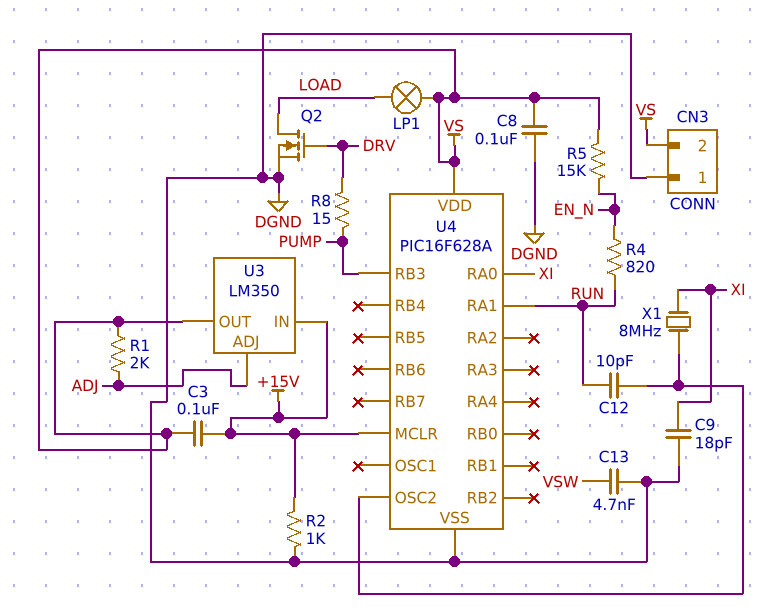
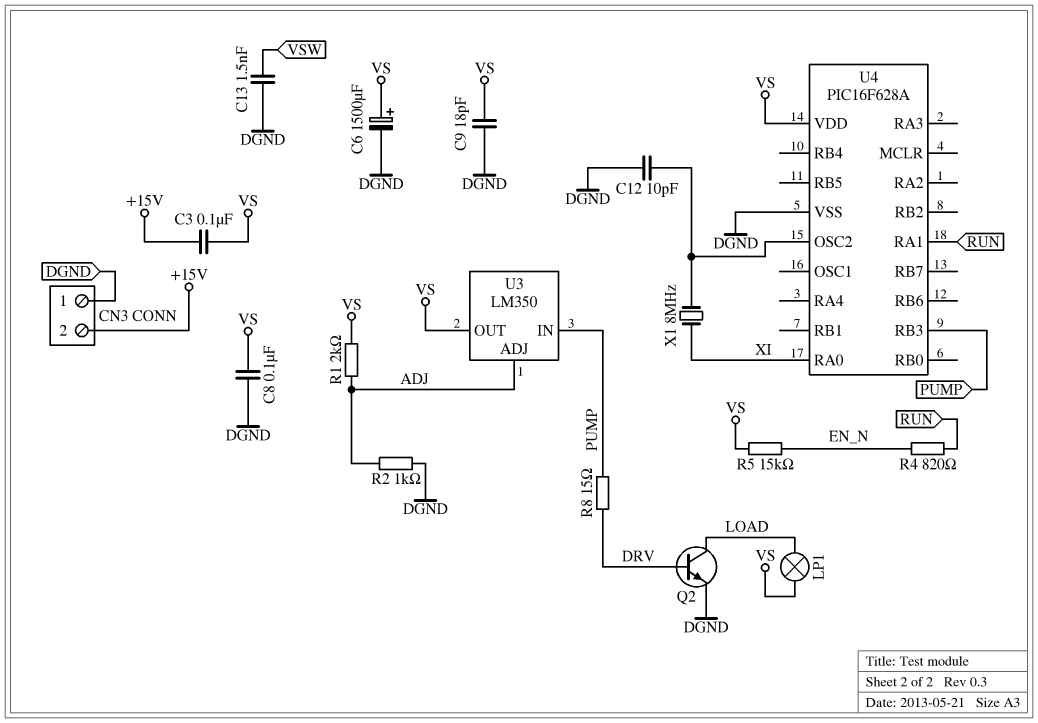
C6: none -> 1500uF (plus VS, minus DGND)
C9: 18pF (DGND, XI) -> 18pF (DGND, VS)
C12: 10pF (RUN, U4/OSC2) -> 10pF (DGND, U4/OSC2)
C13: 4.7nF (DGND, VSW) -> 1.5nF (DGND, VSW)
CN3 pin 2: VS -> +15V
Q2: NMOS (G DRV, D LOAD, S DGND) -> NPN (B DRV, C LOAD, E DGND)
R2: 1k (+15V, DGND) -> 1k (ADJ, DGND)
U3 pin IN: +15V -> PUMP
U4 pin MCLR: +15V -> none

